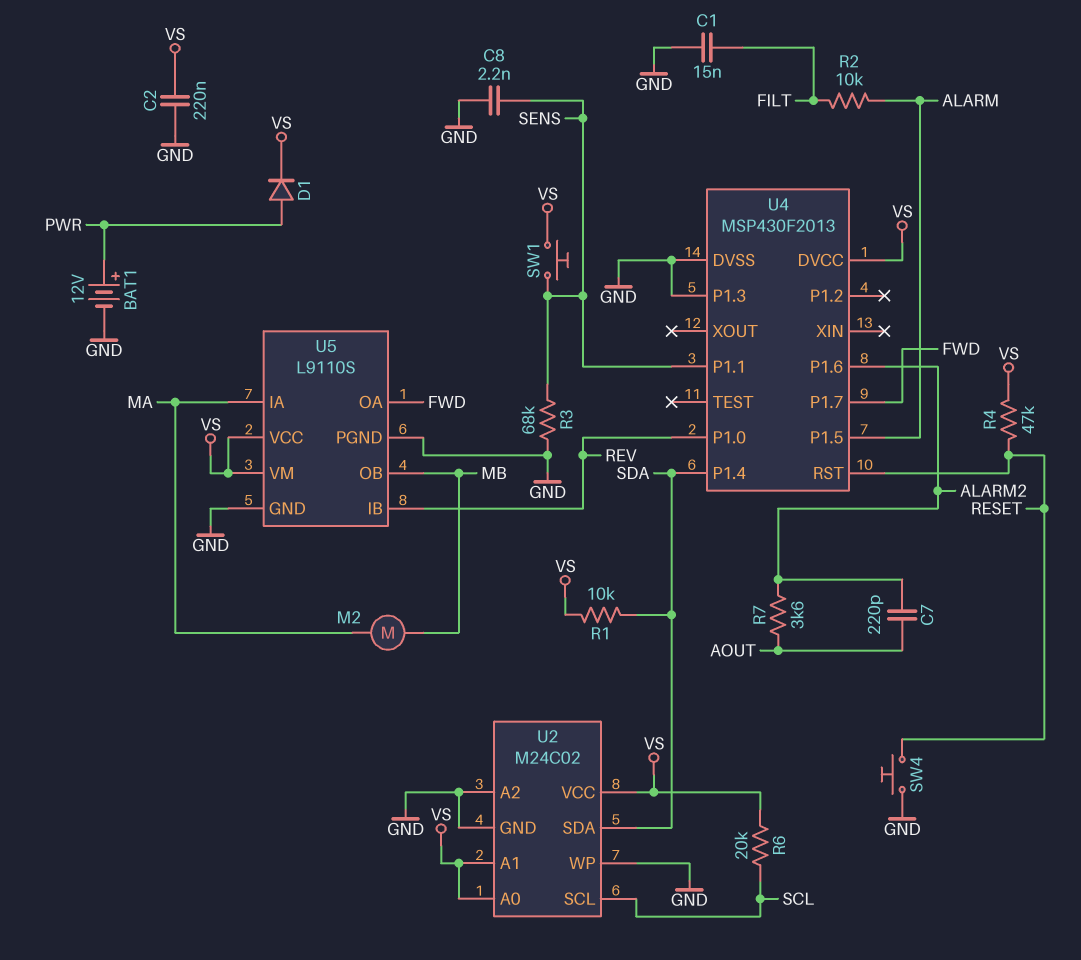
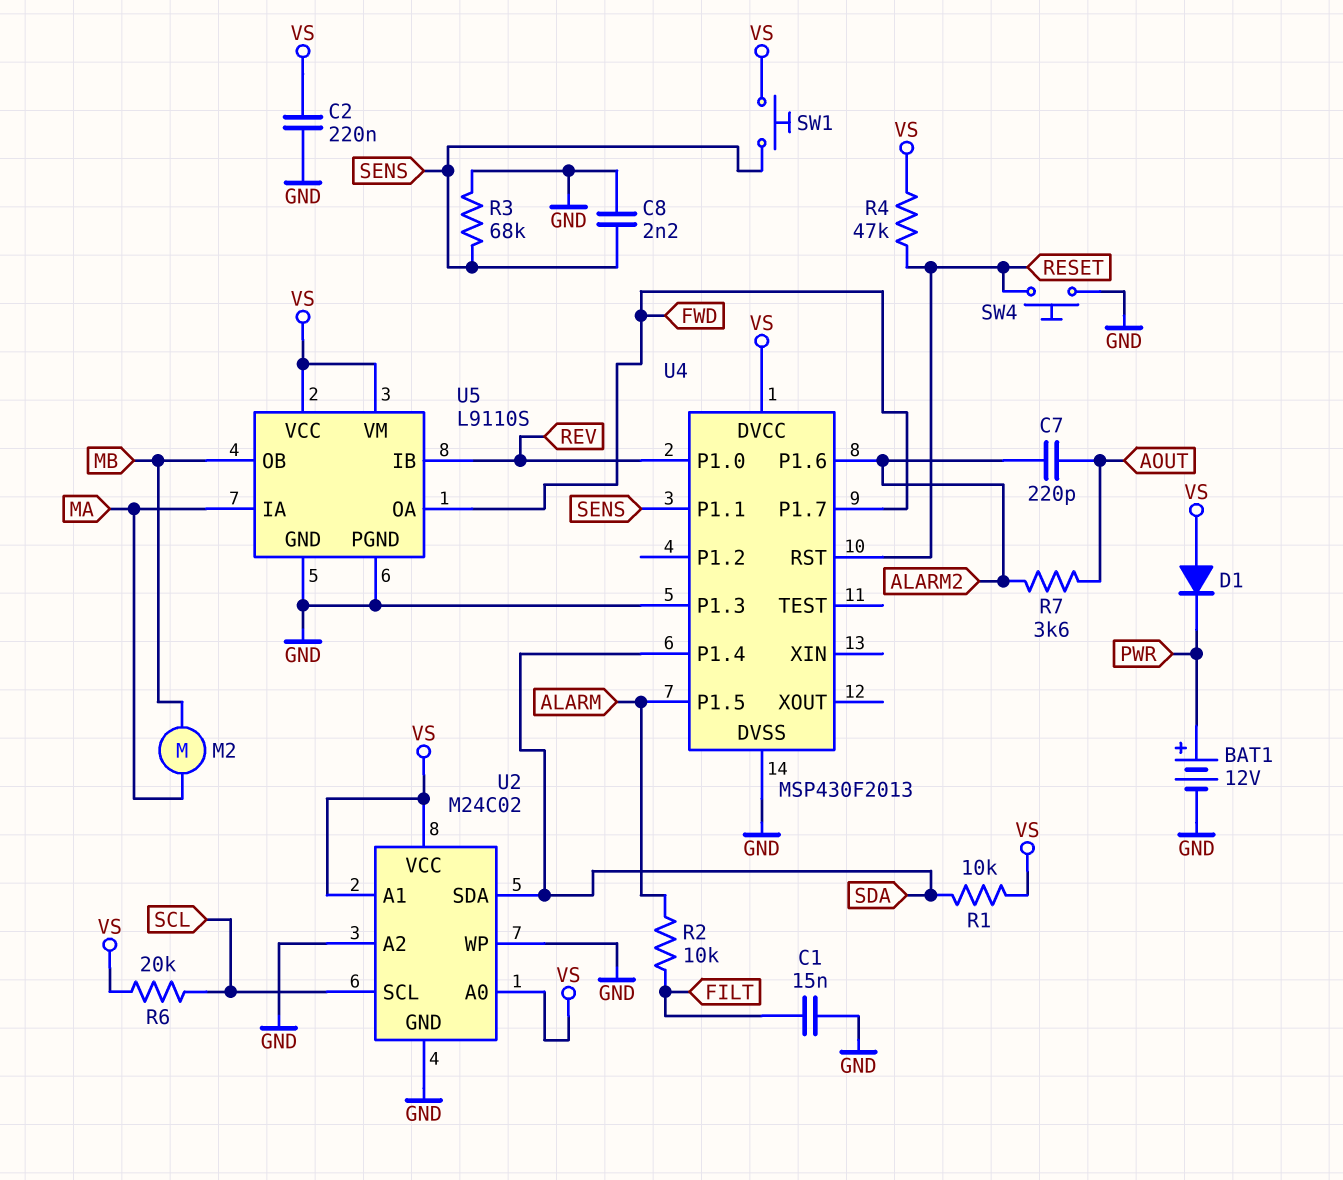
D1: diode (A PWR, K VS) -> diode (A VS, K PWR)

